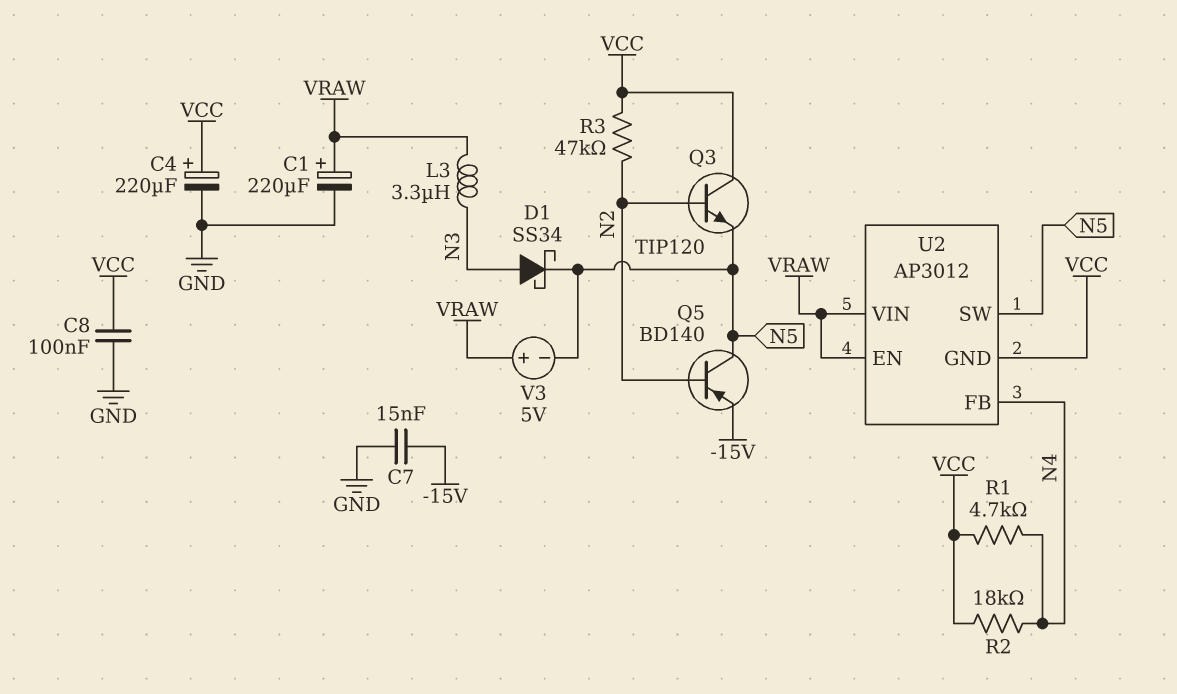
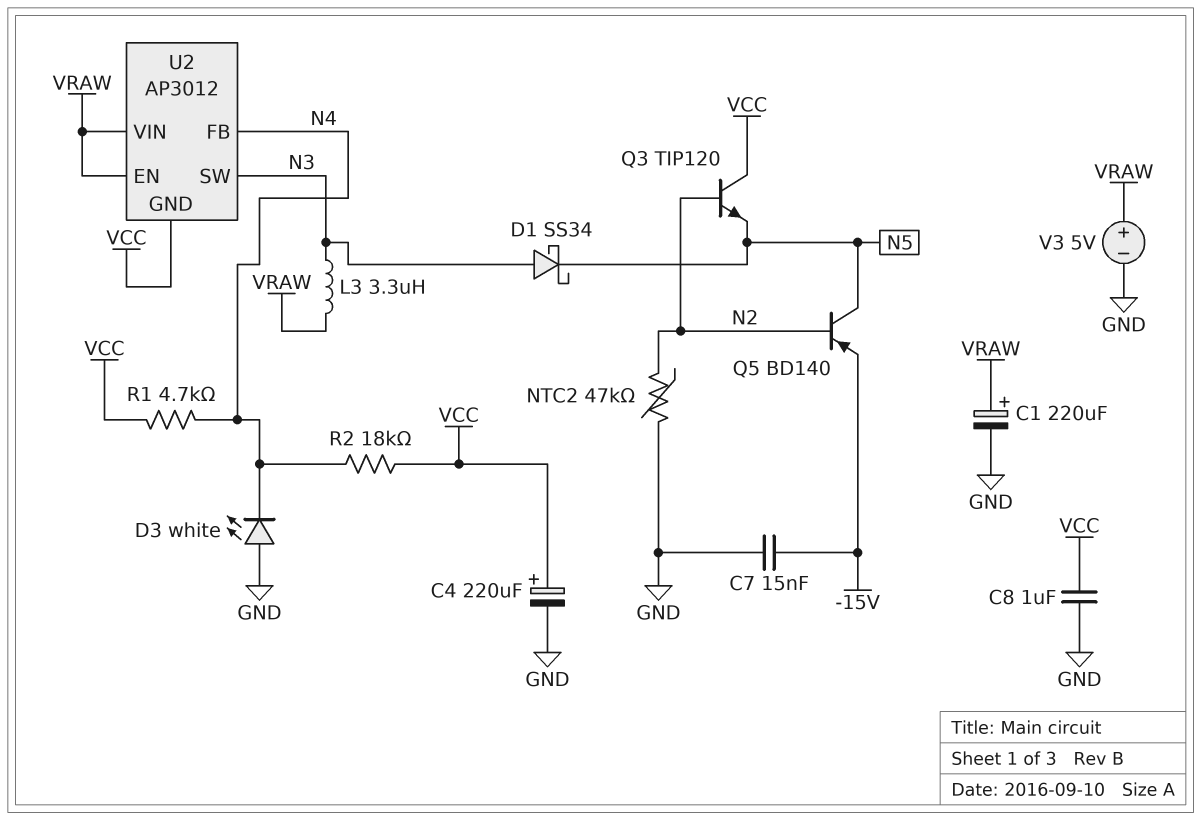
C8: 100nF (GND, VCC) -> 1uF (GND, VCC)
D3: none -> LED white (A GND, K N4)
NTC2: none -> 47k (GND, N2)
R3: 47k (N2, VCC) -> none
U2 pin SW: N5 -> N3
V3: 5V (plus VRAW, minus N5) -> 5V (plus VRAW, minus GND)

